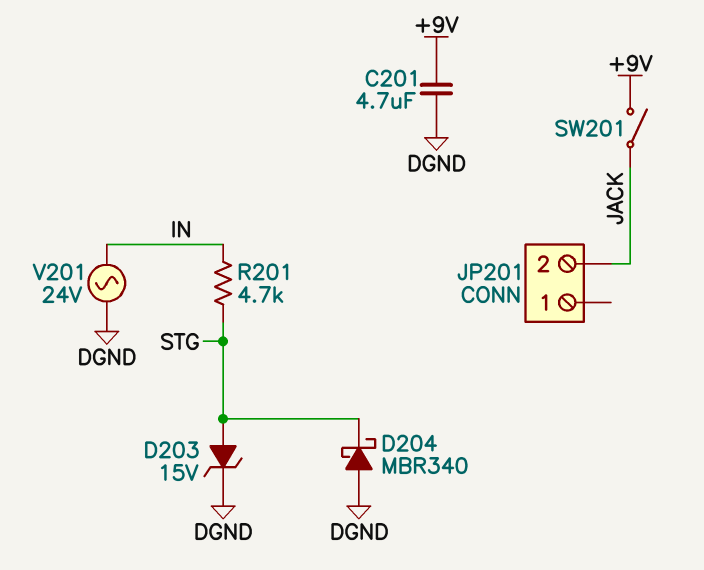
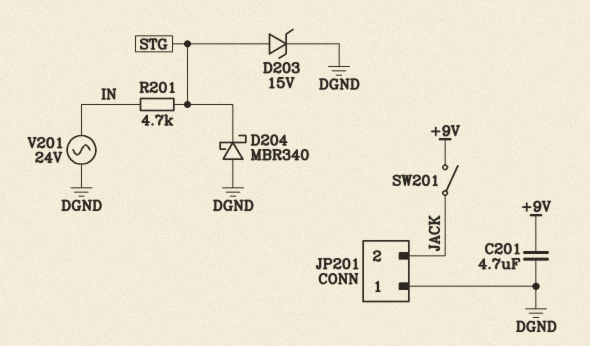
JP201 pin 1: none -> DGND

